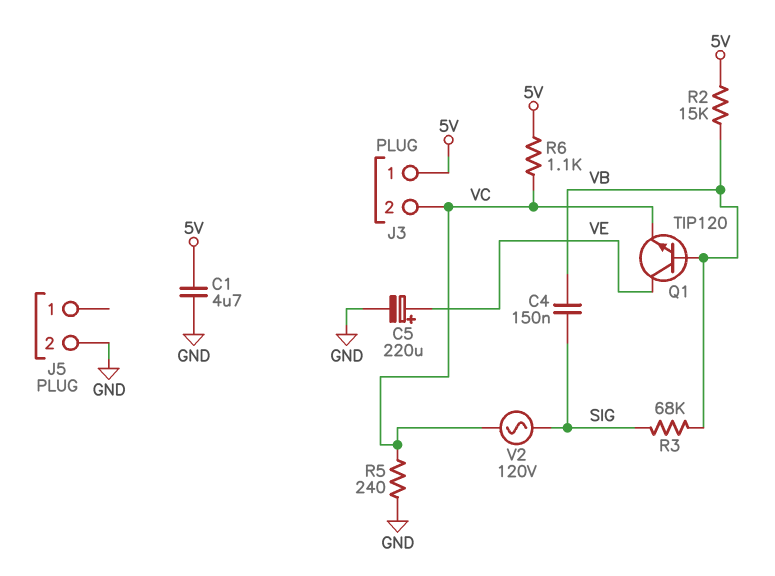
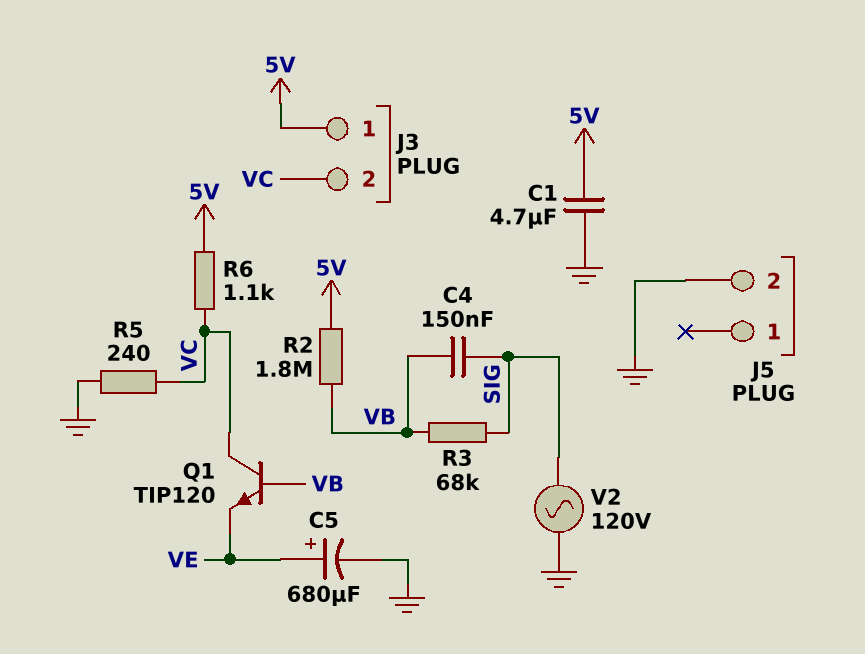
C5: 220uF (plus VE, minus GND) -> 680uF (plus VE, minus GND)
Q1: NPN TIP120 (B VB, C VE, E VC) -> NPN TIP120 (B VB, C VC, E VE)
R2: 15k (5V, VB) -> 1.8M (5V, VB)
V2: AC 120V (SIG, VC) -> AC 120V (GND, SIG)

